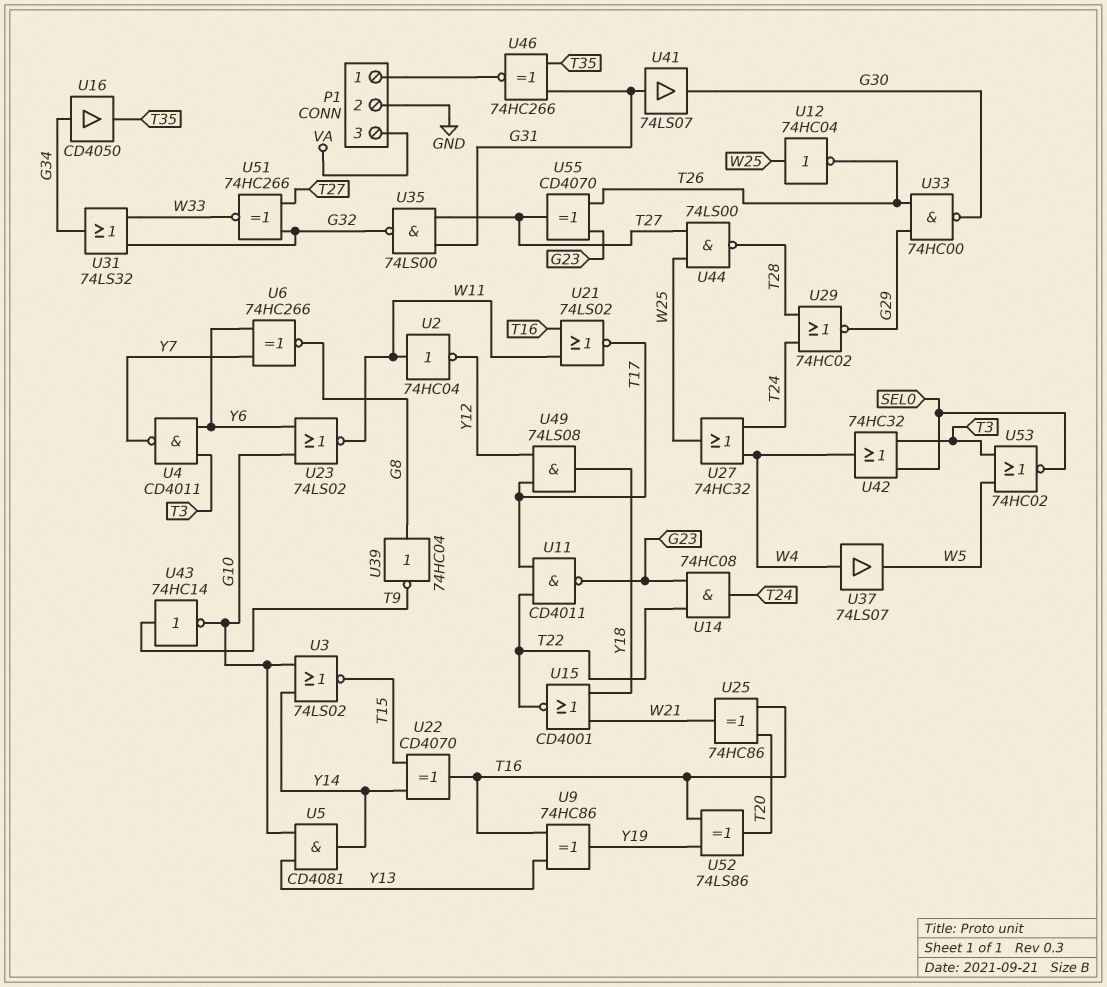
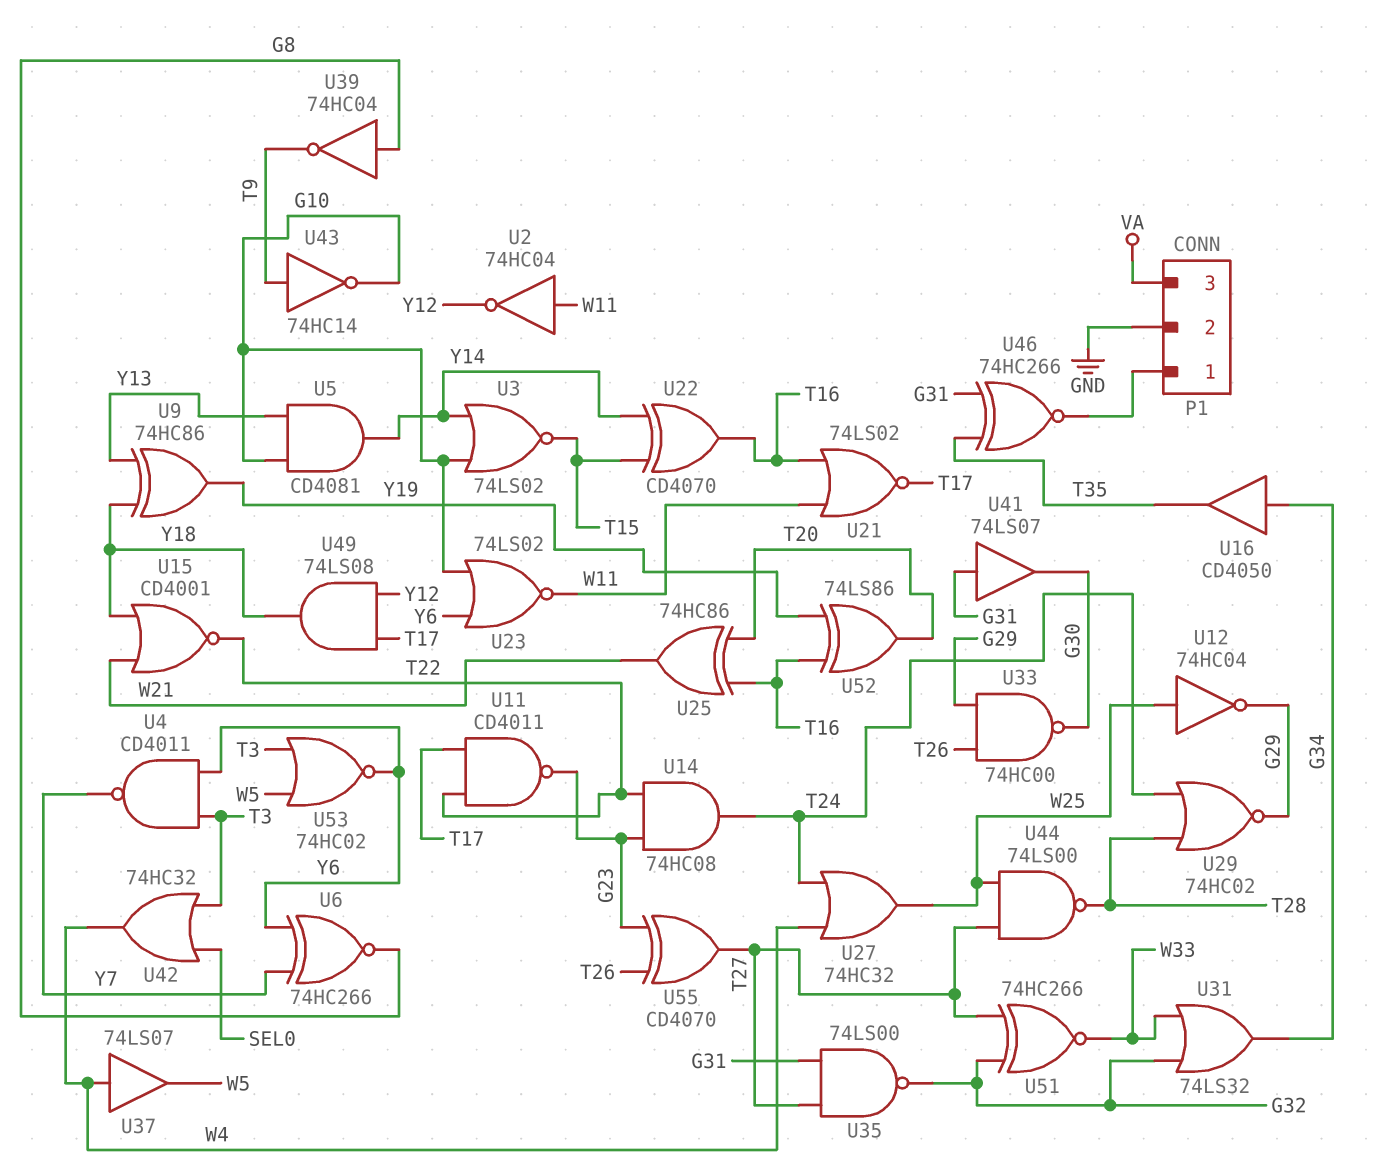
U9: XOR 74HC86 (in T16, in Y13, out Y19) -> XOR 74HC86 (in Y13, in Y18, out Y19)
U12: NOT 74HC04 (in W25, out T26) -> NOT 74HC04 (in W25, out G29)
U53: NOR 74HC02 (in T3, in W5, out SEL0) -> NOR 74HC02 (in T3, in W5, out Y6)

